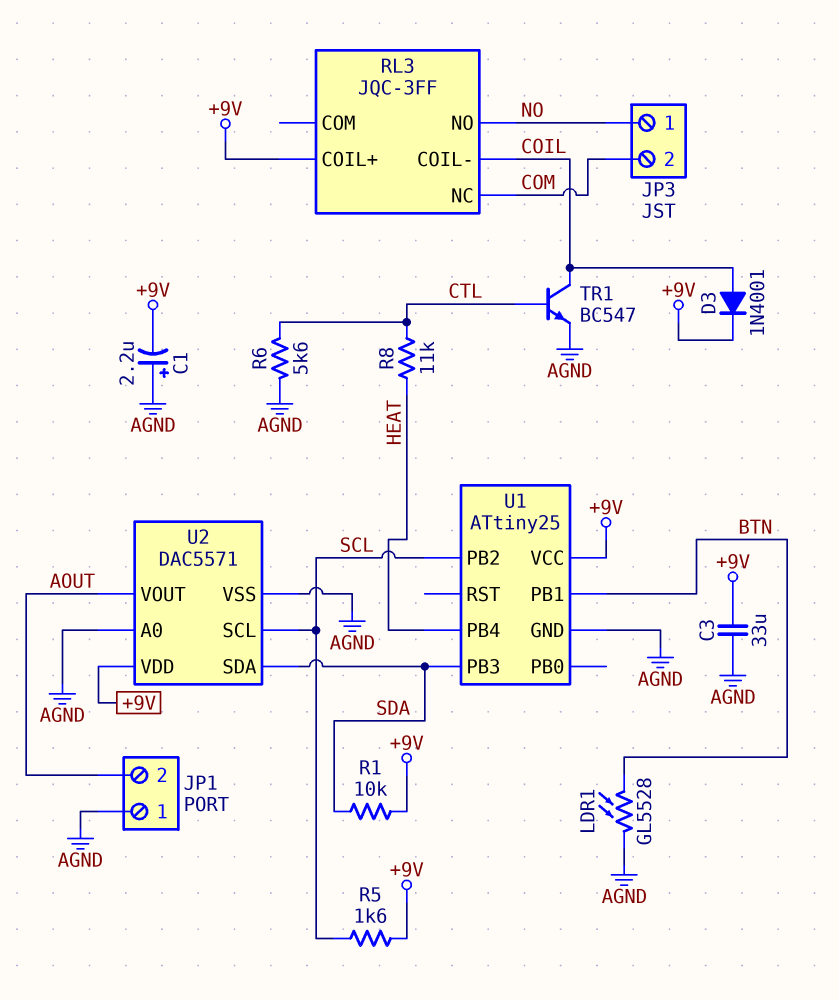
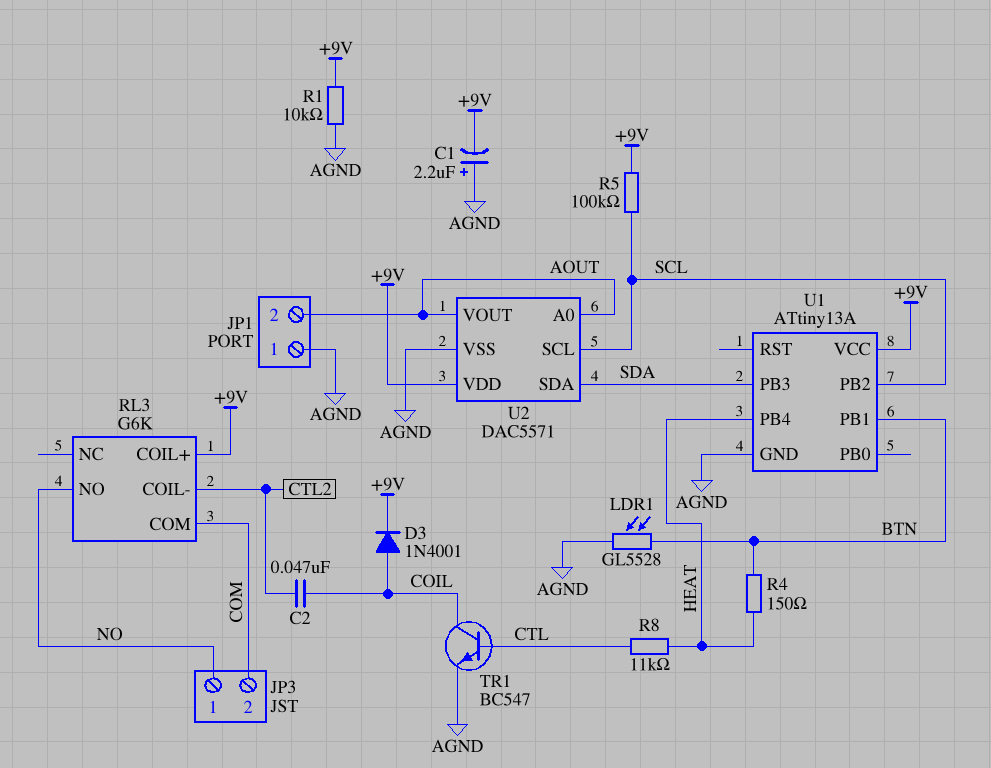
C2: none -> 47nF (COIL, CTL2)
C3: 33uF (+9V, AGND) -> none
R1: 10k (+9V, SDA) -> 10k (+9V, AGND)
R4: none -> 150 (BTN, HEAT)
R5: 1.6k (+9V, SCL) -> 100k (+9V, SCL)
R6: 5.6k (AGND, CTL) -> none
RL3: JQC-3FF -> G6K
RL3 pin COIL-: COIL -> CTL2
RL3 pin COM: none -> COM
RL3 pin NC: COM -> none
U1: ATtiny25 -> ATtiny13A
U2 pin A0: AGND -> AOUT

